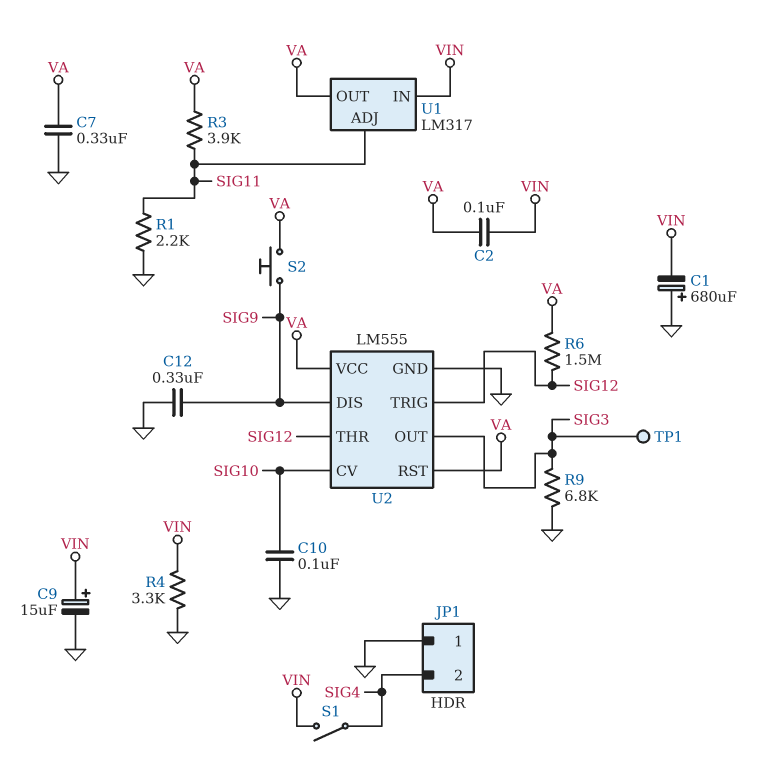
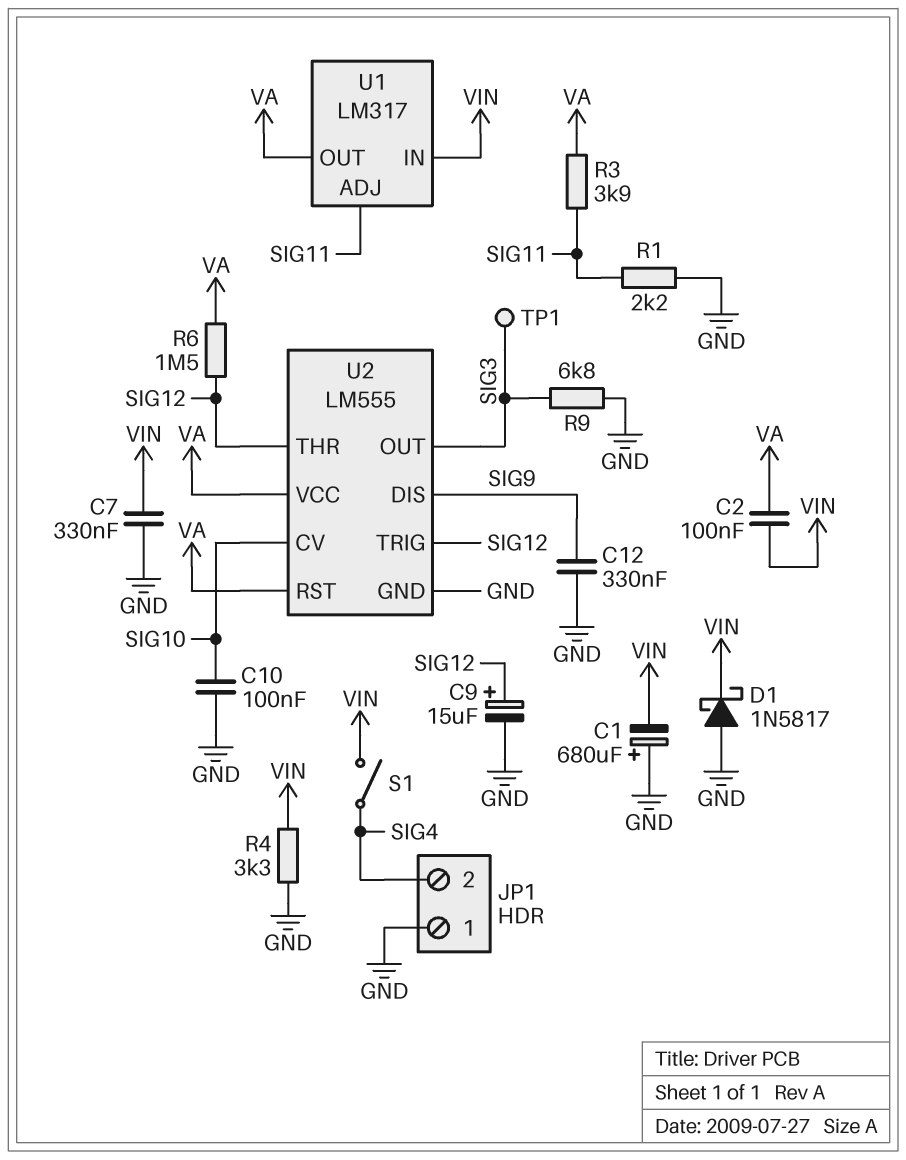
C7: 330nF (GND, VA) -> 330nF (GND, VIN)
C9: 15uF (plus VIN, minus GND) -> 15uF (plus SIG12, minus GND)
D1: none -> schottky 1N5817 (A GND, K VIN)
S2: button (SIG9, VA) -> none

